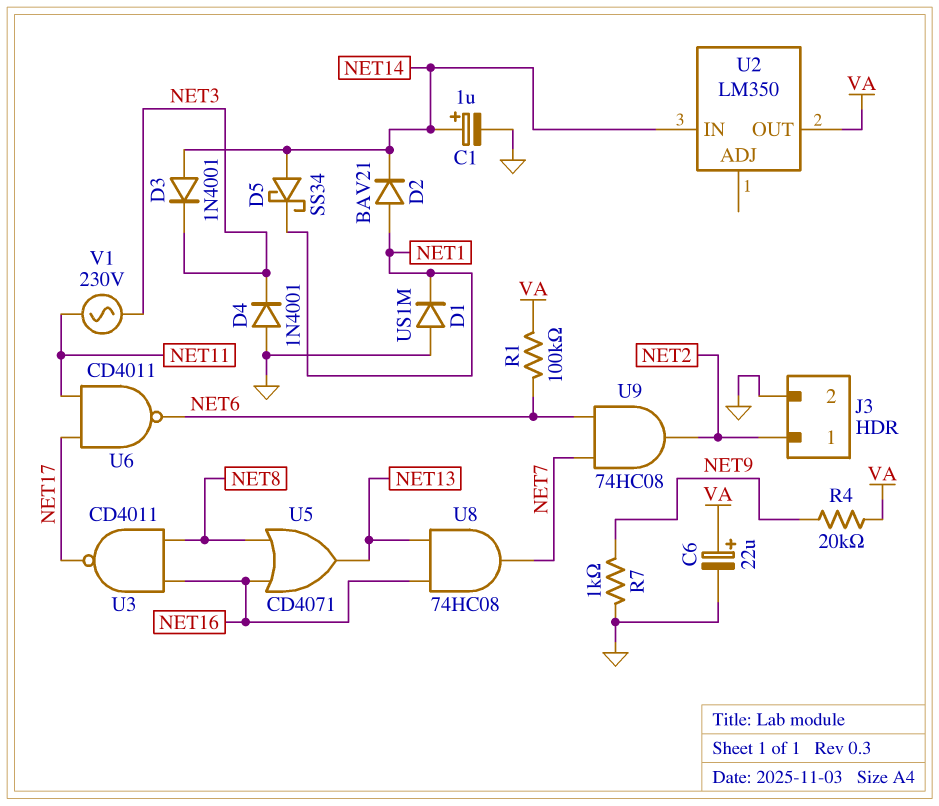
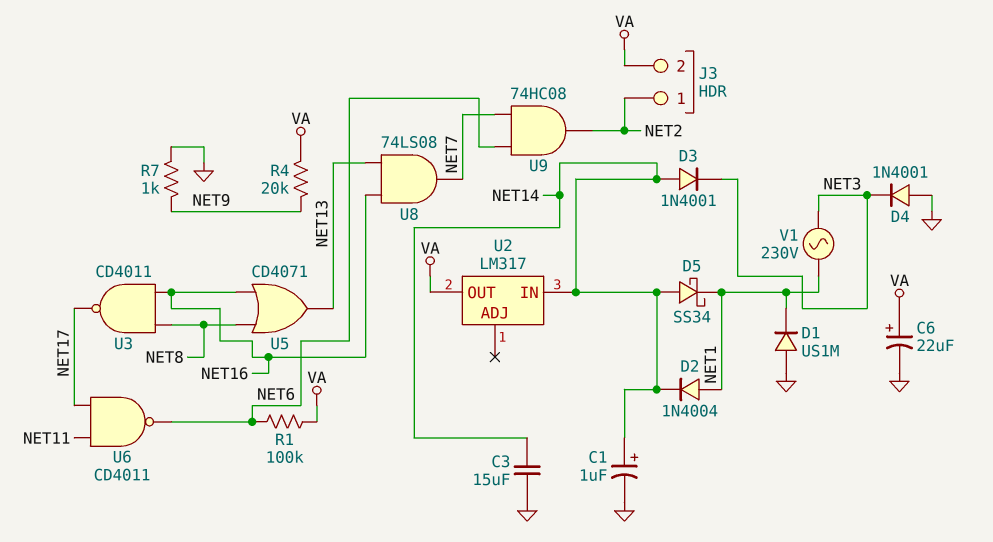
C3: none -> 15uF (GND, NET14)
D2: diode BAV21 (A NET1, K NET14) -> diode 1N4004 (A NET1, K NET14)
J3 pin 2: GND -> VA
U2: LM350 -> LM317
U8: AND 74HC08 (in NET13, in NET16, out NET7) -> AND 74LS08 (in NET13, in NET16, out NET7)
V1: AC 230V (NET3, NET11) -> AC 230V (NET1, NET3)

